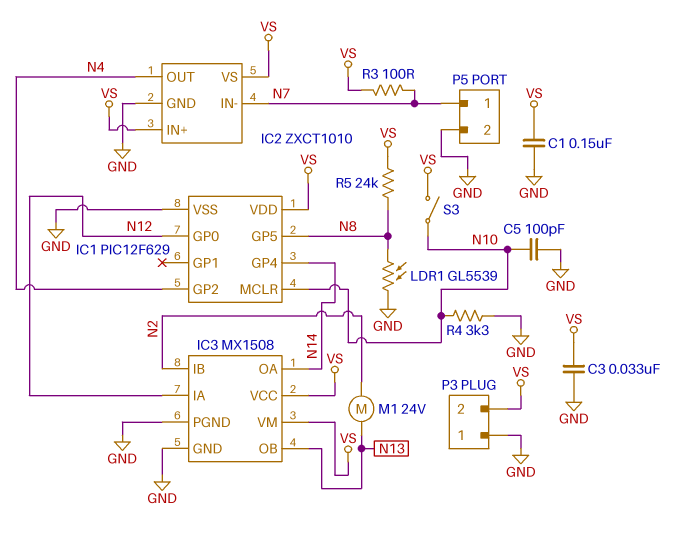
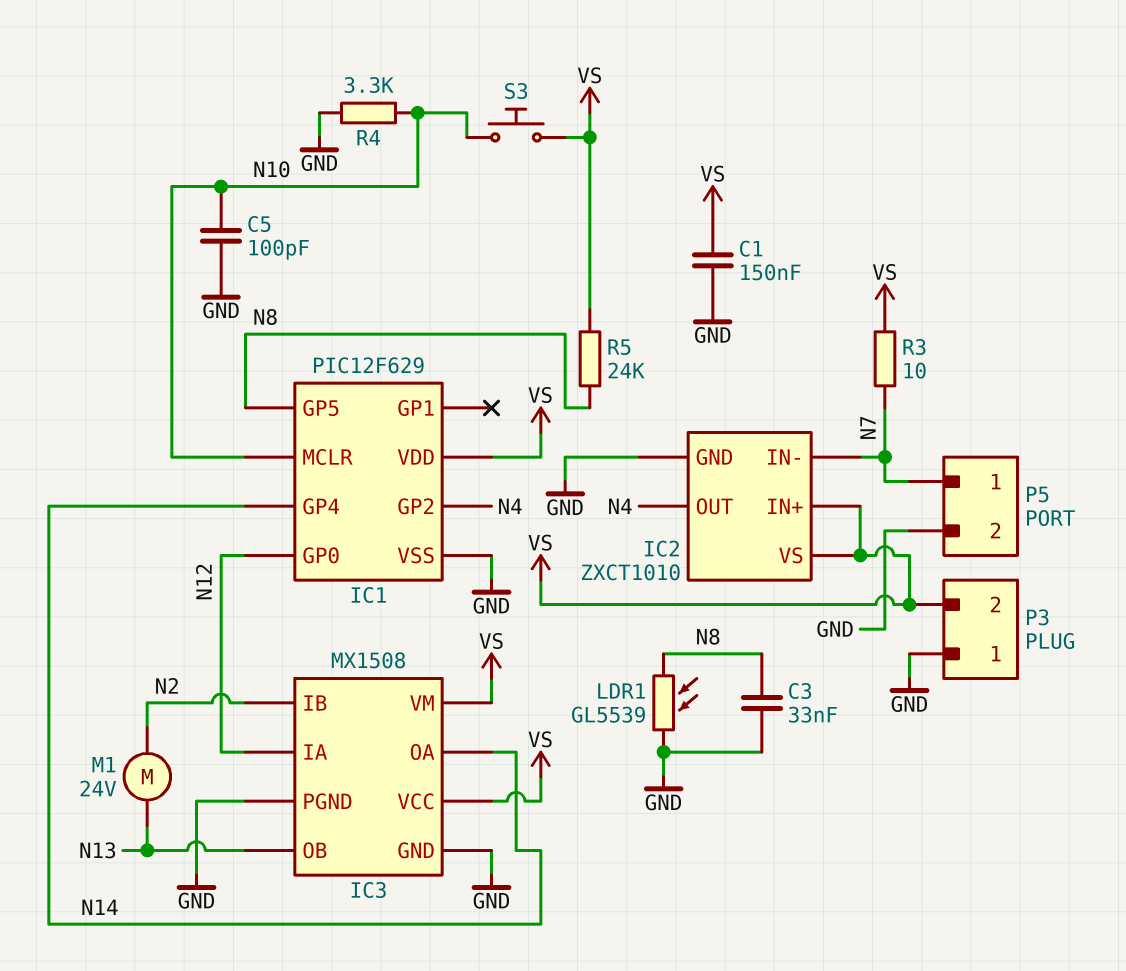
C3: 33nF (GND, VS) -> 33nF (GND, N8)
R3: 100 (N7, VS) -> 10 (N7, VS)
S3: switch (N10, VS) -> button (N10, VS)

